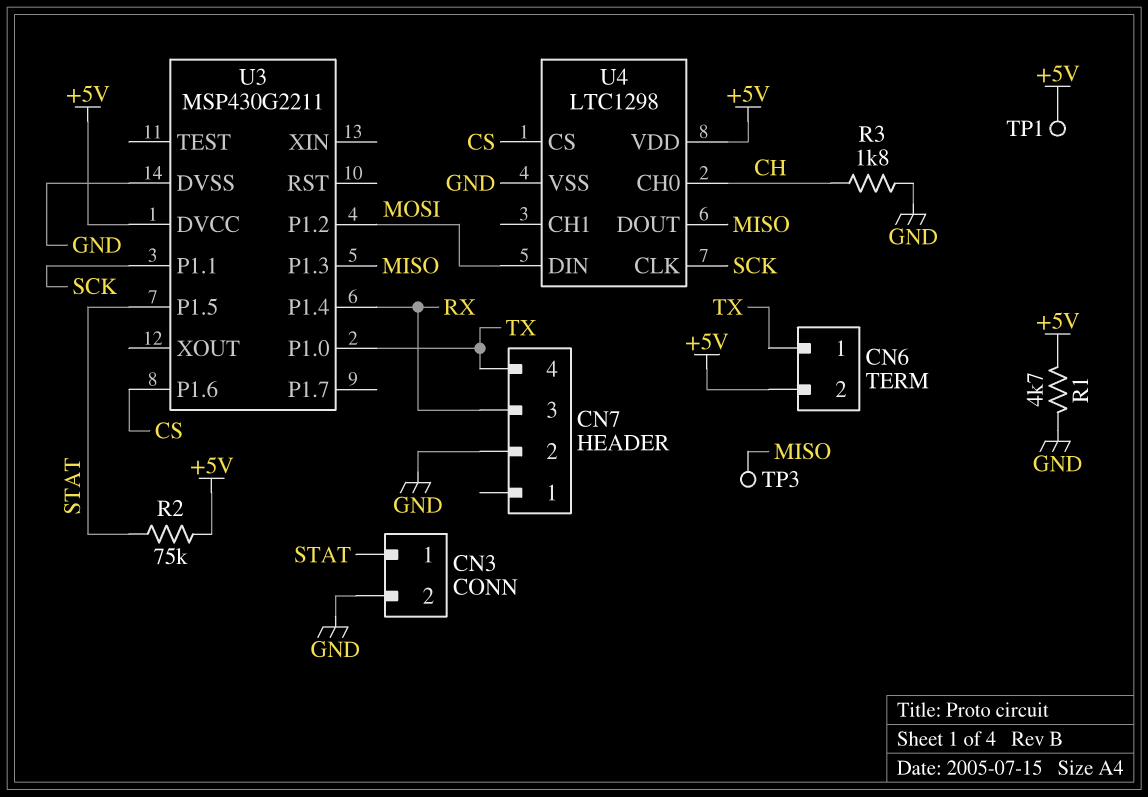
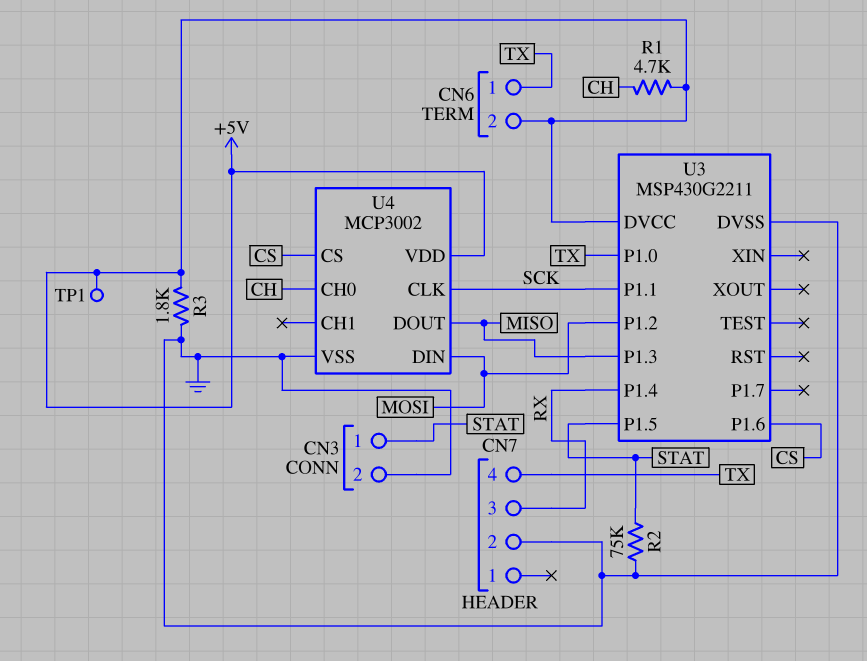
R1: 4.7k (+5V, GND) -> 4.7k (+5V, CH)
R2: 75k (+5V, STAT) -> 75k (GND, STAT)
R3: 1.8k (CH, GND) -> 1.8k (+5V, GND)
TP3: test point (MISO) -> none
U4: LTC1298 -> MCP3002

